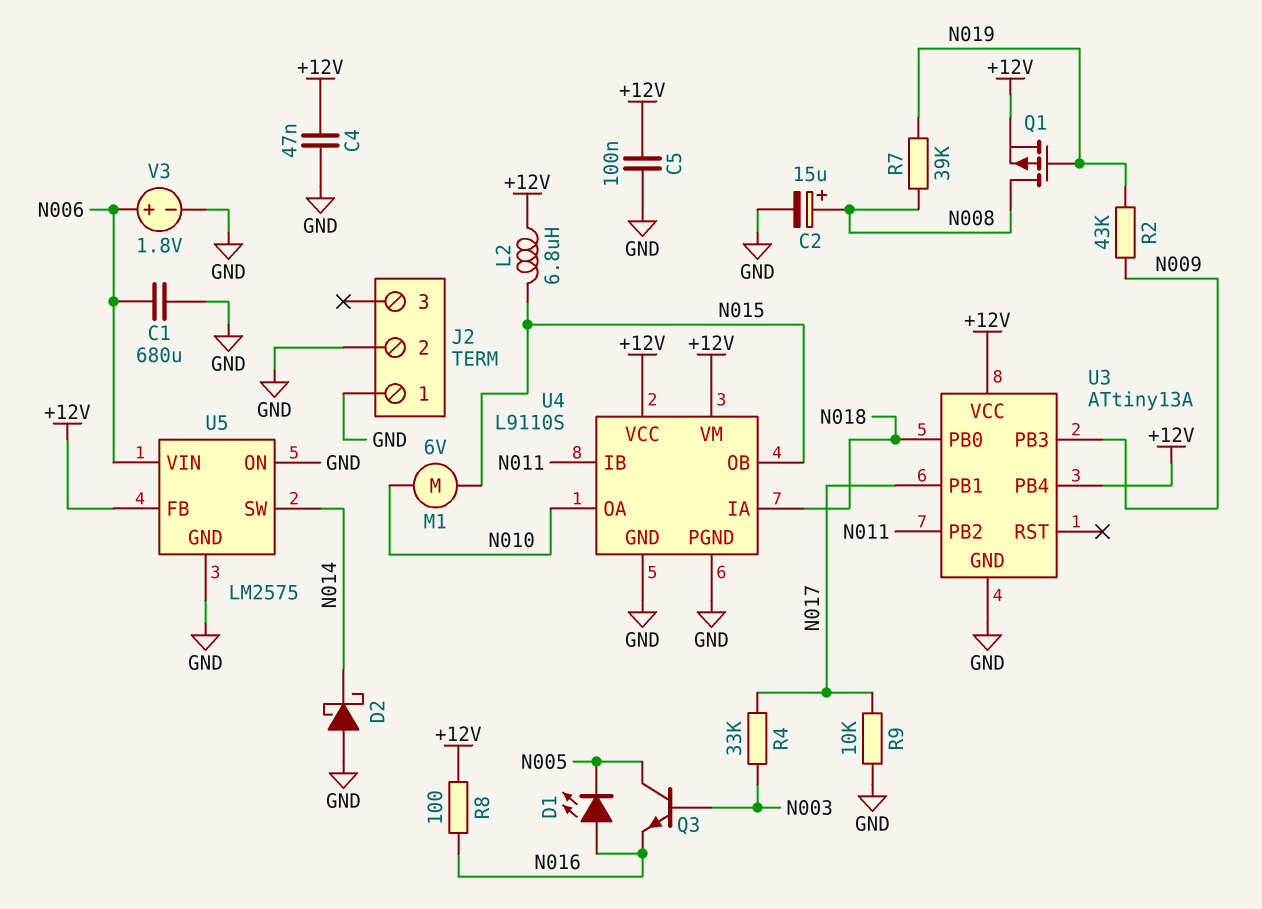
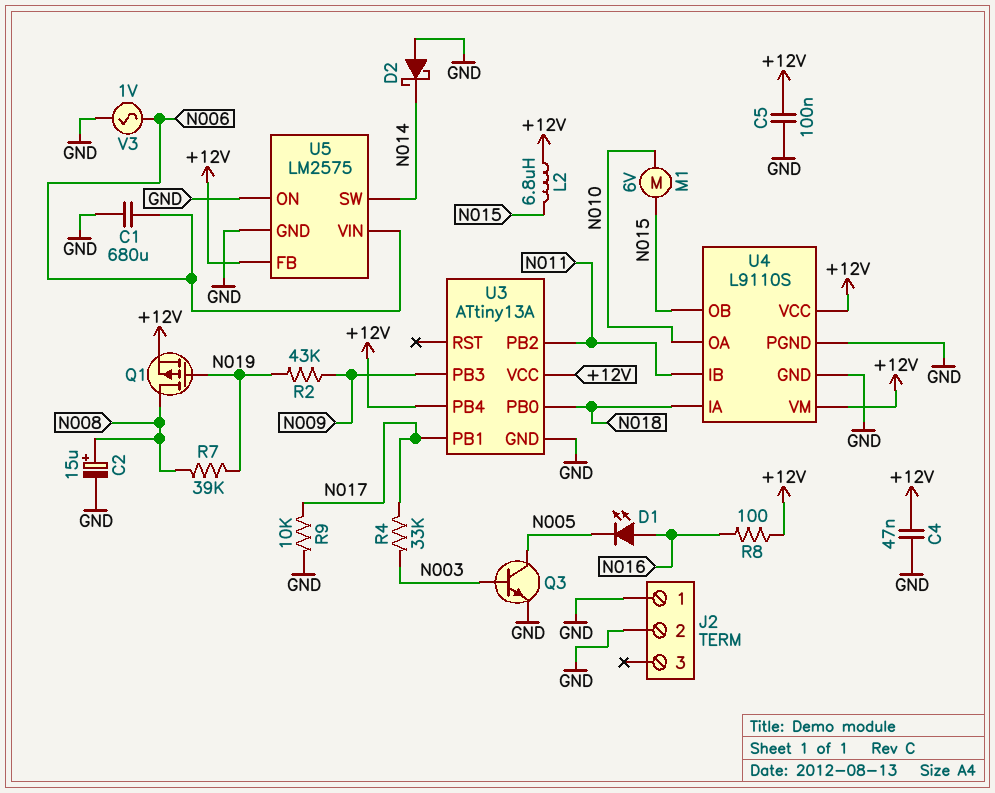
Q3: NPN (B N003, C N005, E N016) -> NPN (B N003, C N005, E GND)
V3: 1.8V (plus N006, minus GND) -> AC 1V (GND, N006)

